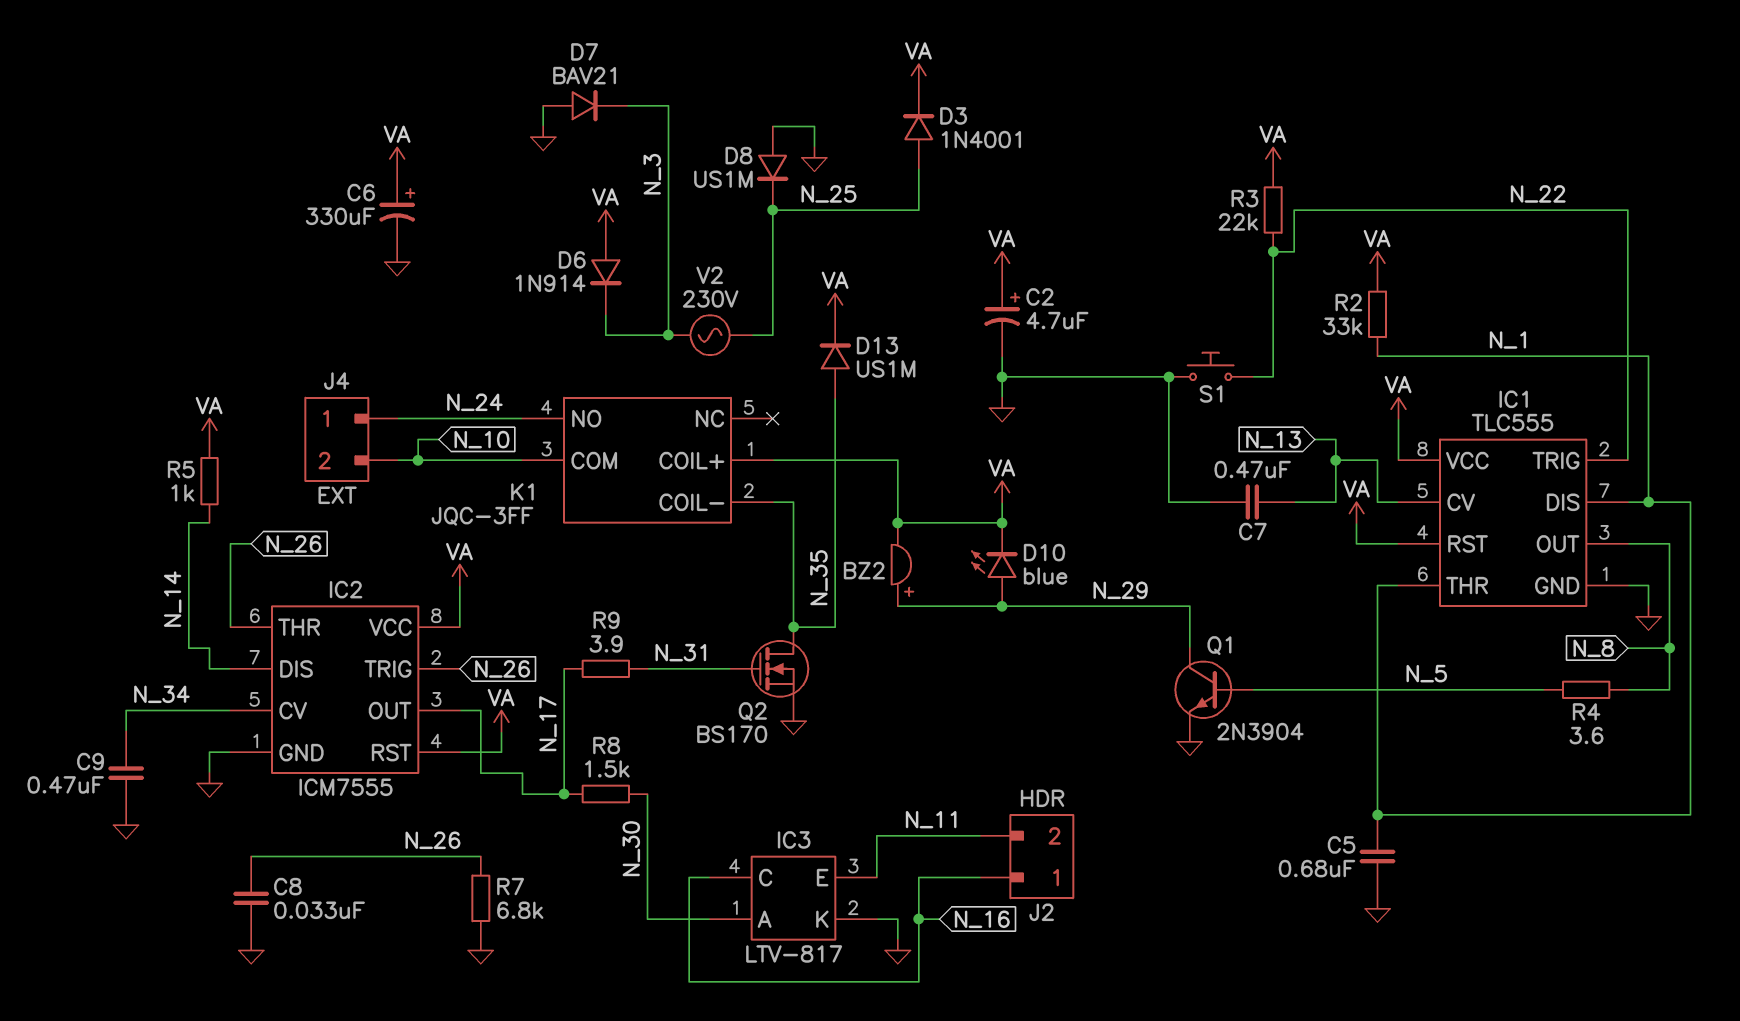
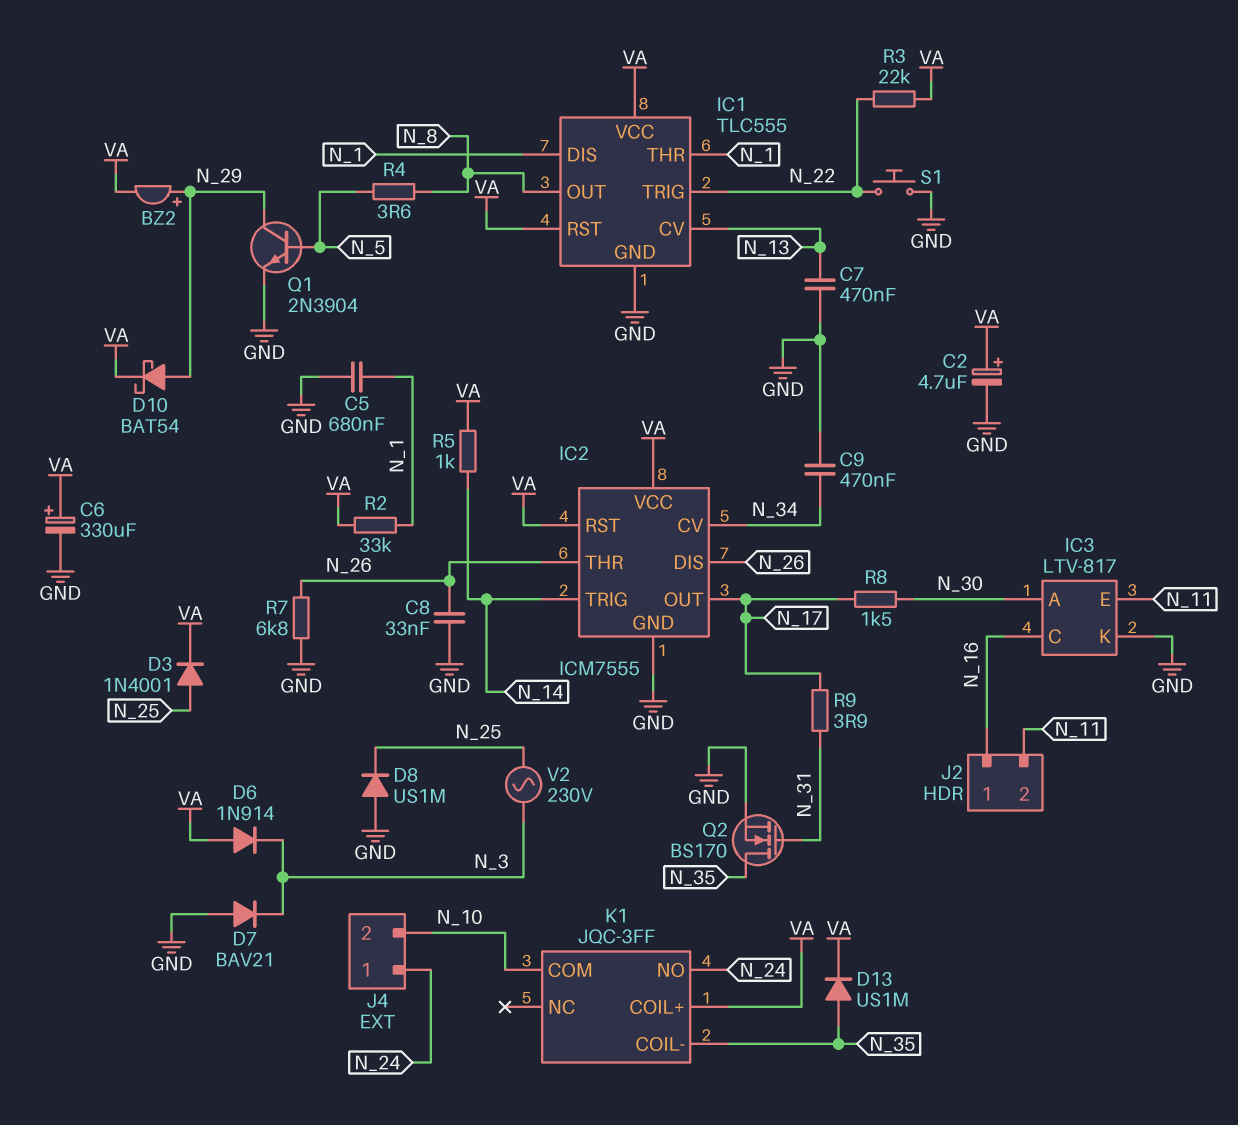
D10: LED blue (A N_29, K VA) -> schottky BAT54 (A N_29, K VA)
IC2 pin DIS: N_14 -> N_26
IC2 pin TRIG: N_26 -> N_14

